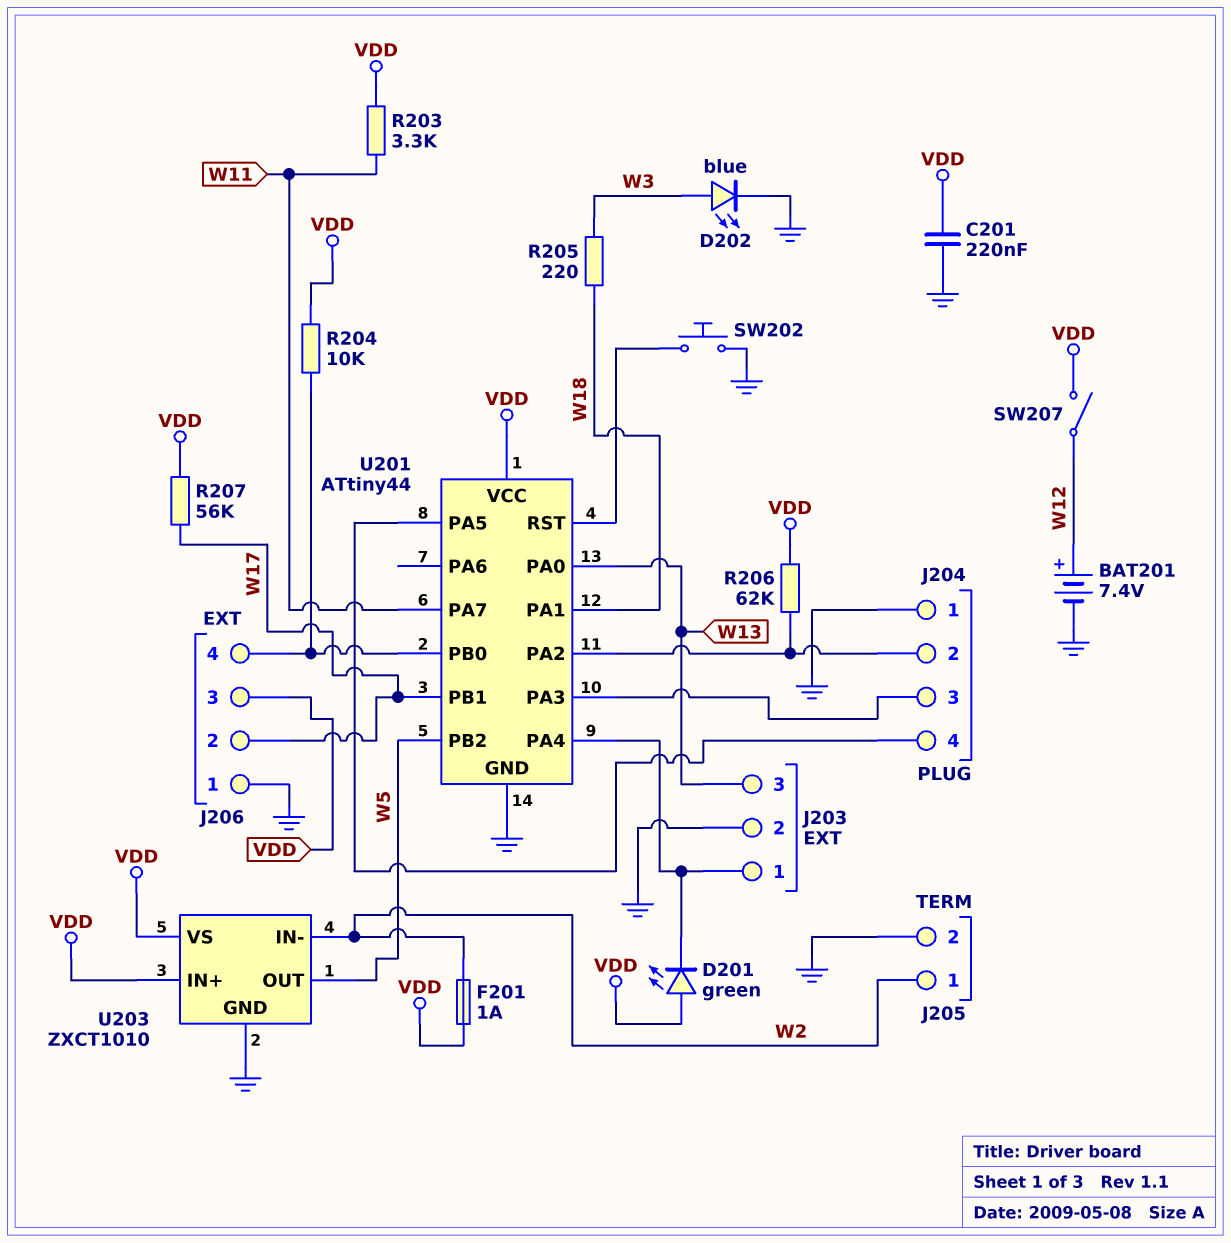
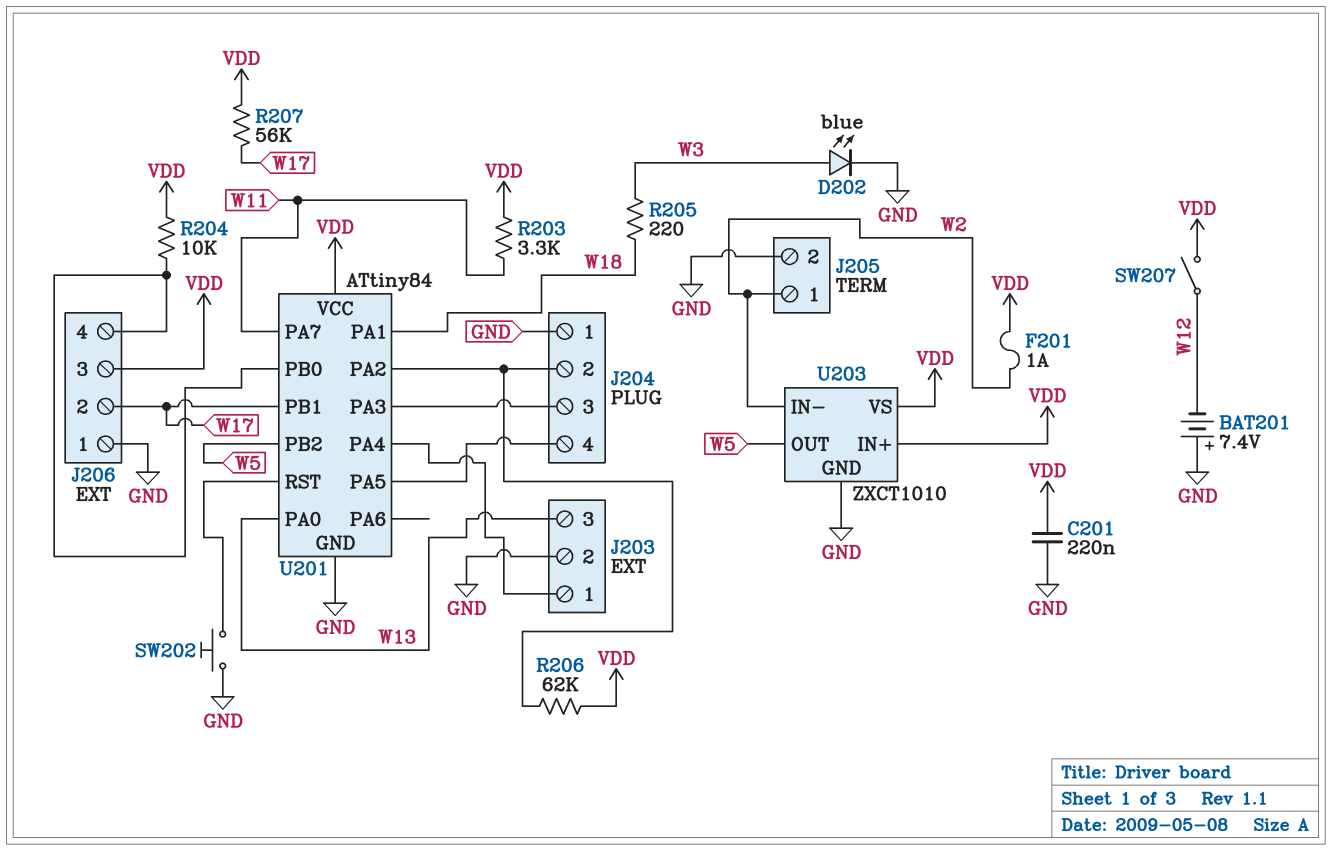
BAT201: 7.4V (plus W12, minus GND) -> 7.4V (plus GND, minus W12)
D201: LED green (A VDD, K J203/1) -> none
U201: ATtiny44 -> ATtiny84

